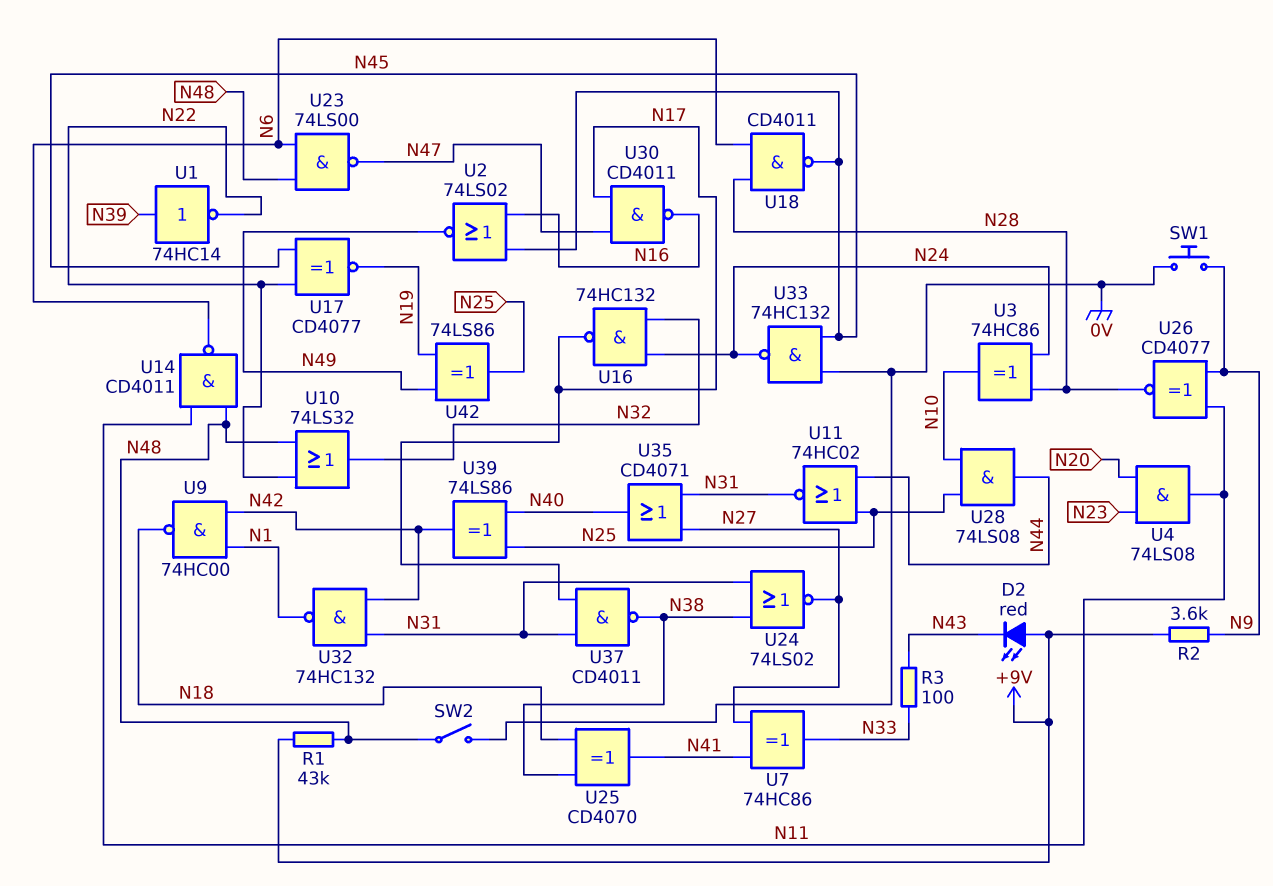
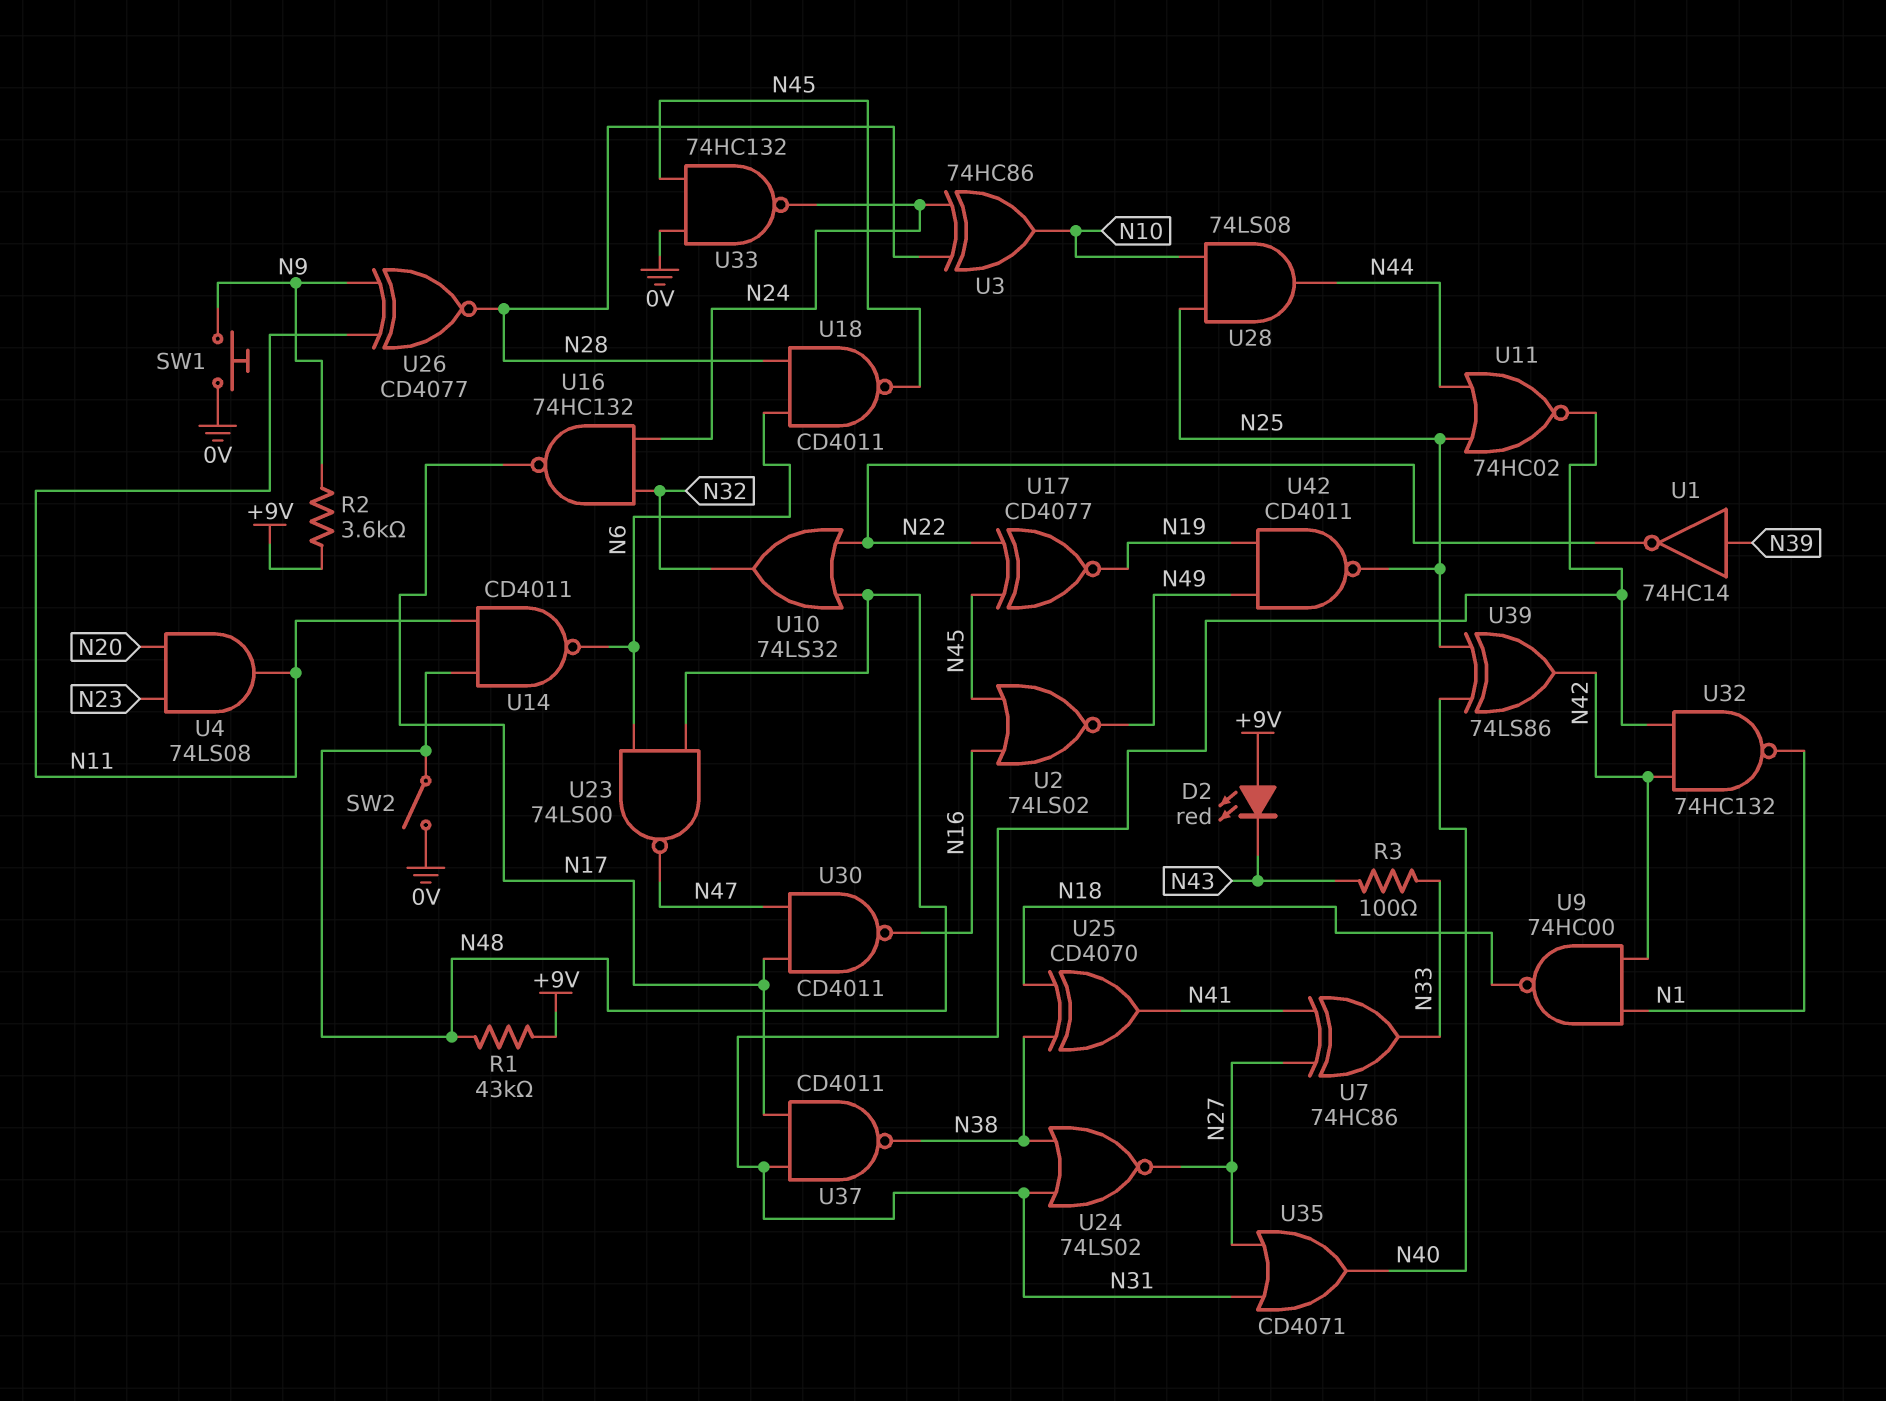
U42: XOR 74LS86 (in N19, in N49, out N25) -> NAND CD4011 (in N19, in N49, out N25)

